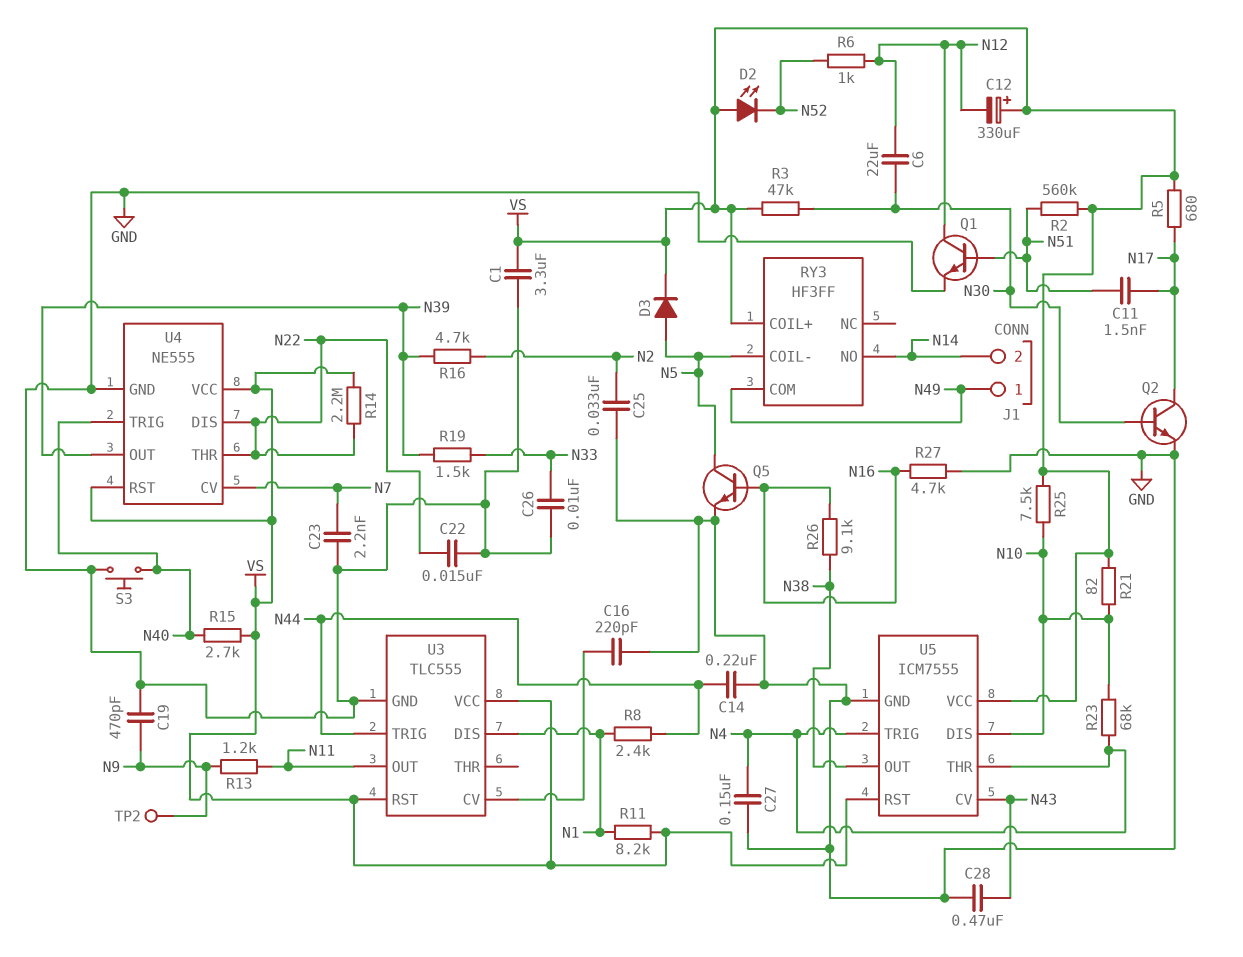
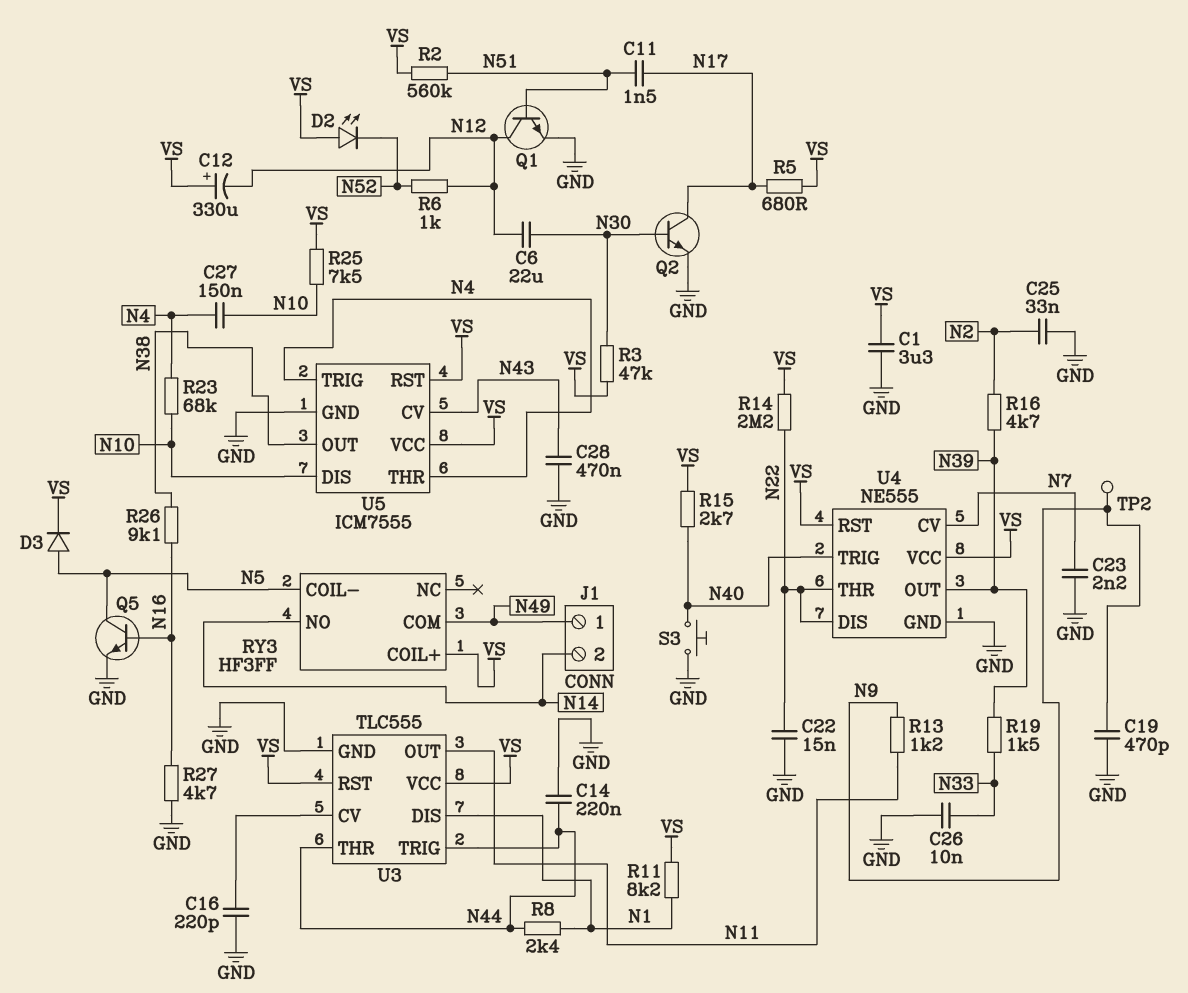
C27: 150nF (GND, N4) -> 150nF (N4, N10)
R21: 82 (N10, VS) -> none
U3 pin THR: none -> N44

